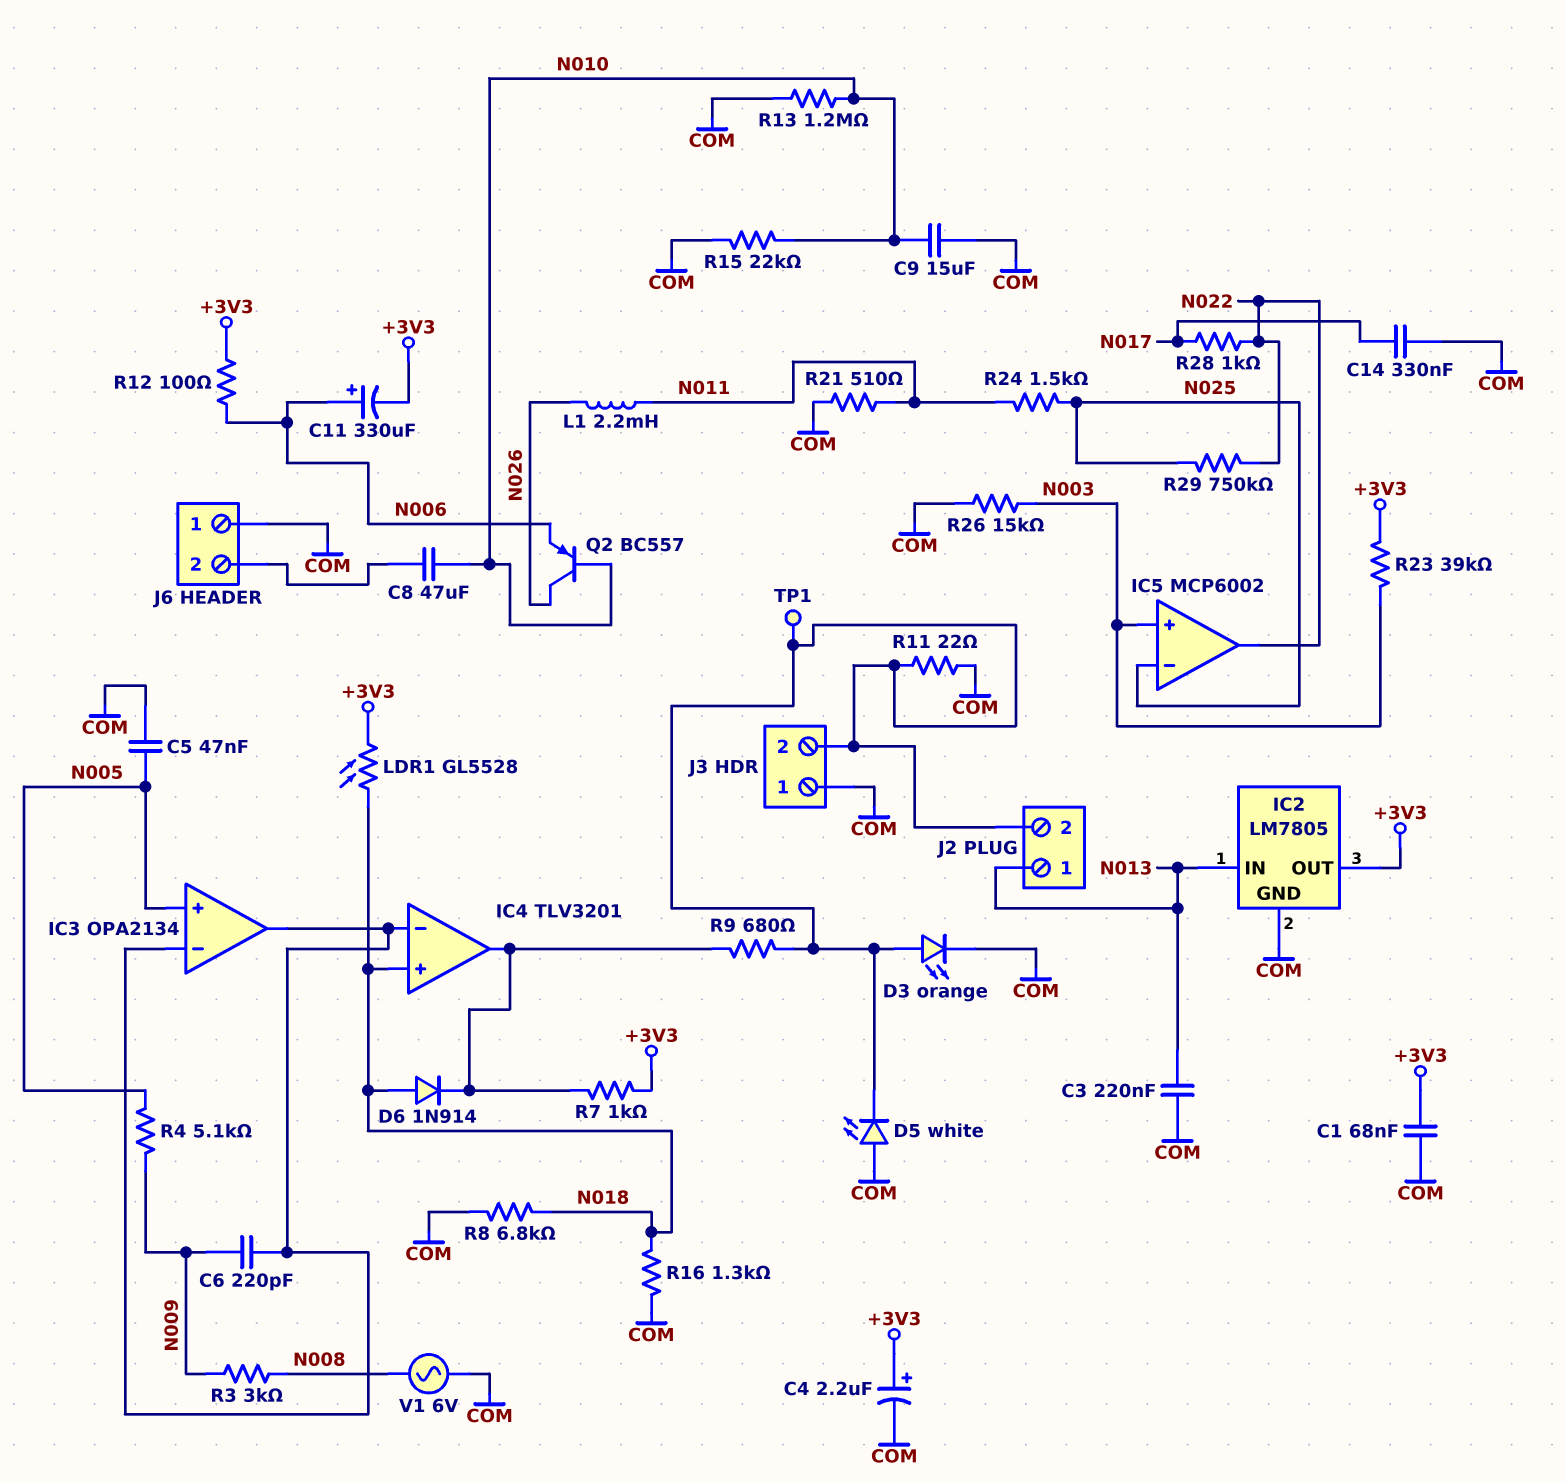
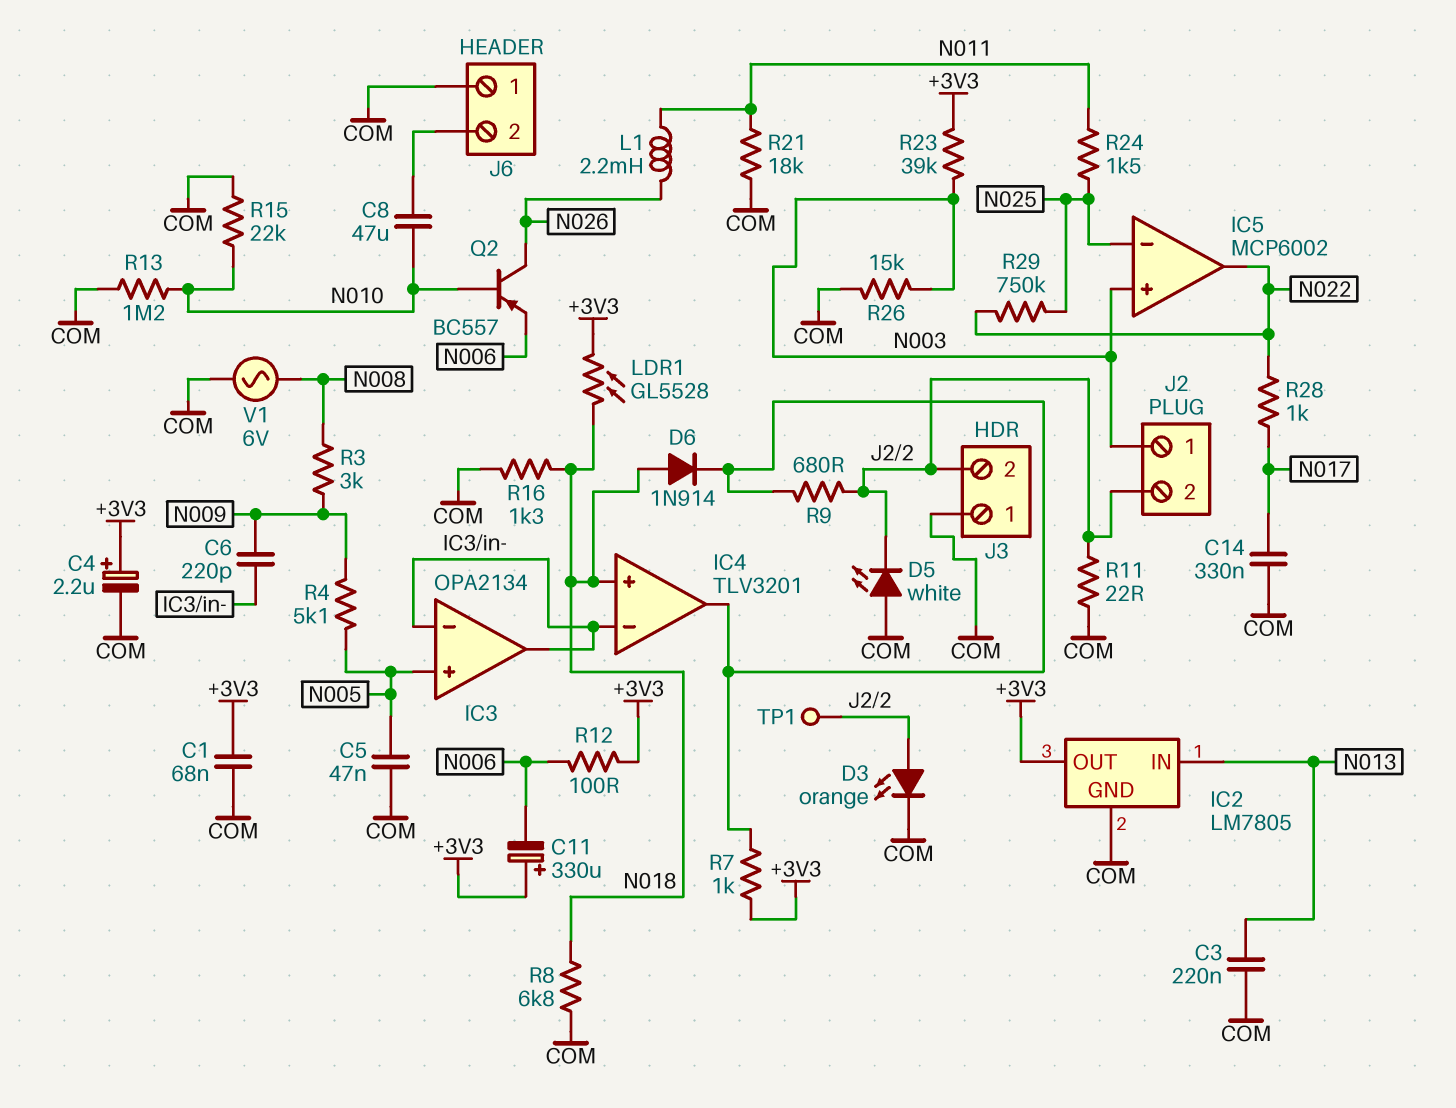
C9: 15uF (COM, N010) -> none
C11: 330uF (plus N006, minus +3V3) -> 330uF (plus +3V3, minus N006)
J2 pin 1: N013 -> N003
R21: 510 (COM, N011) -> 18k (COM, N011)

